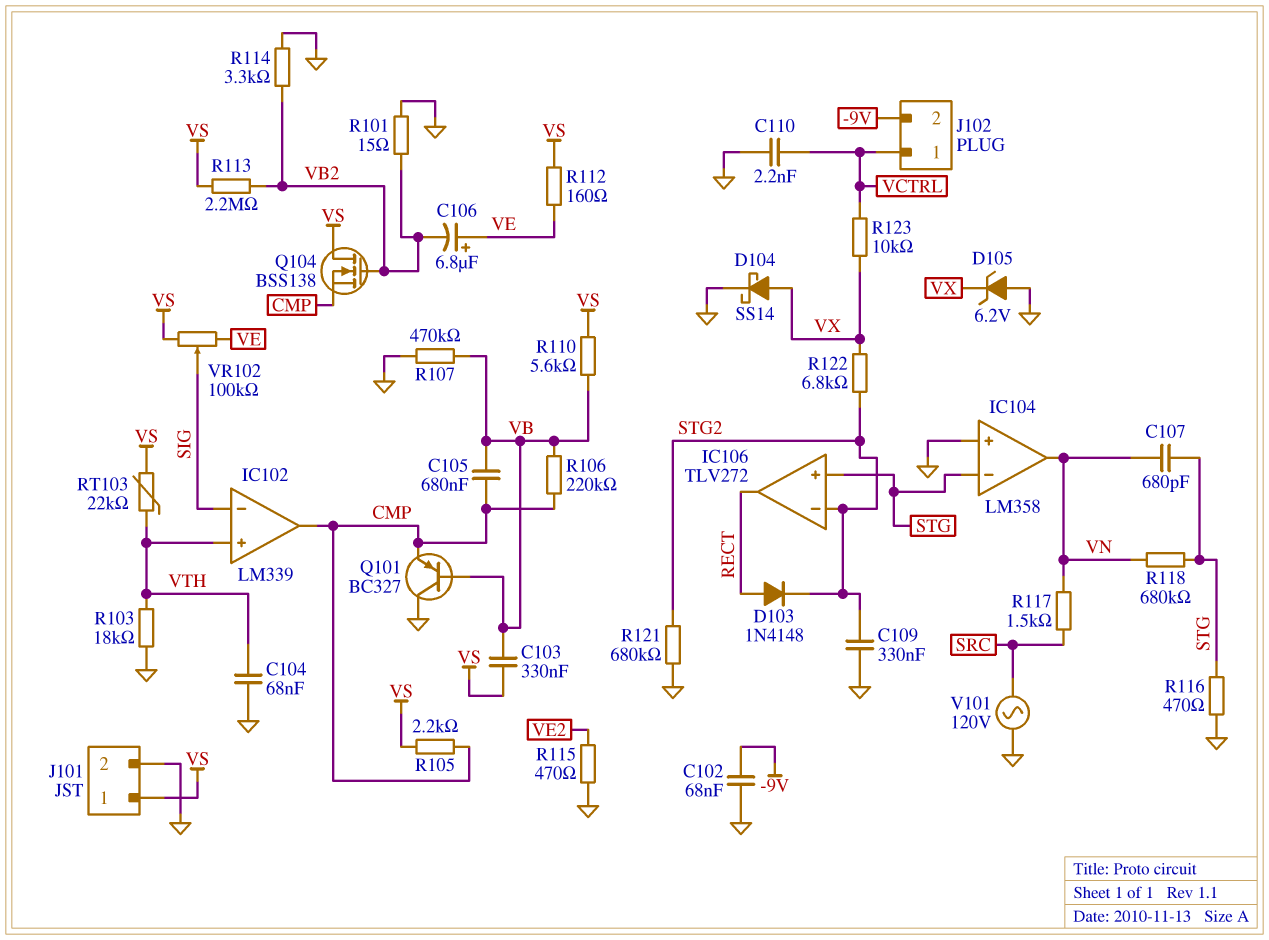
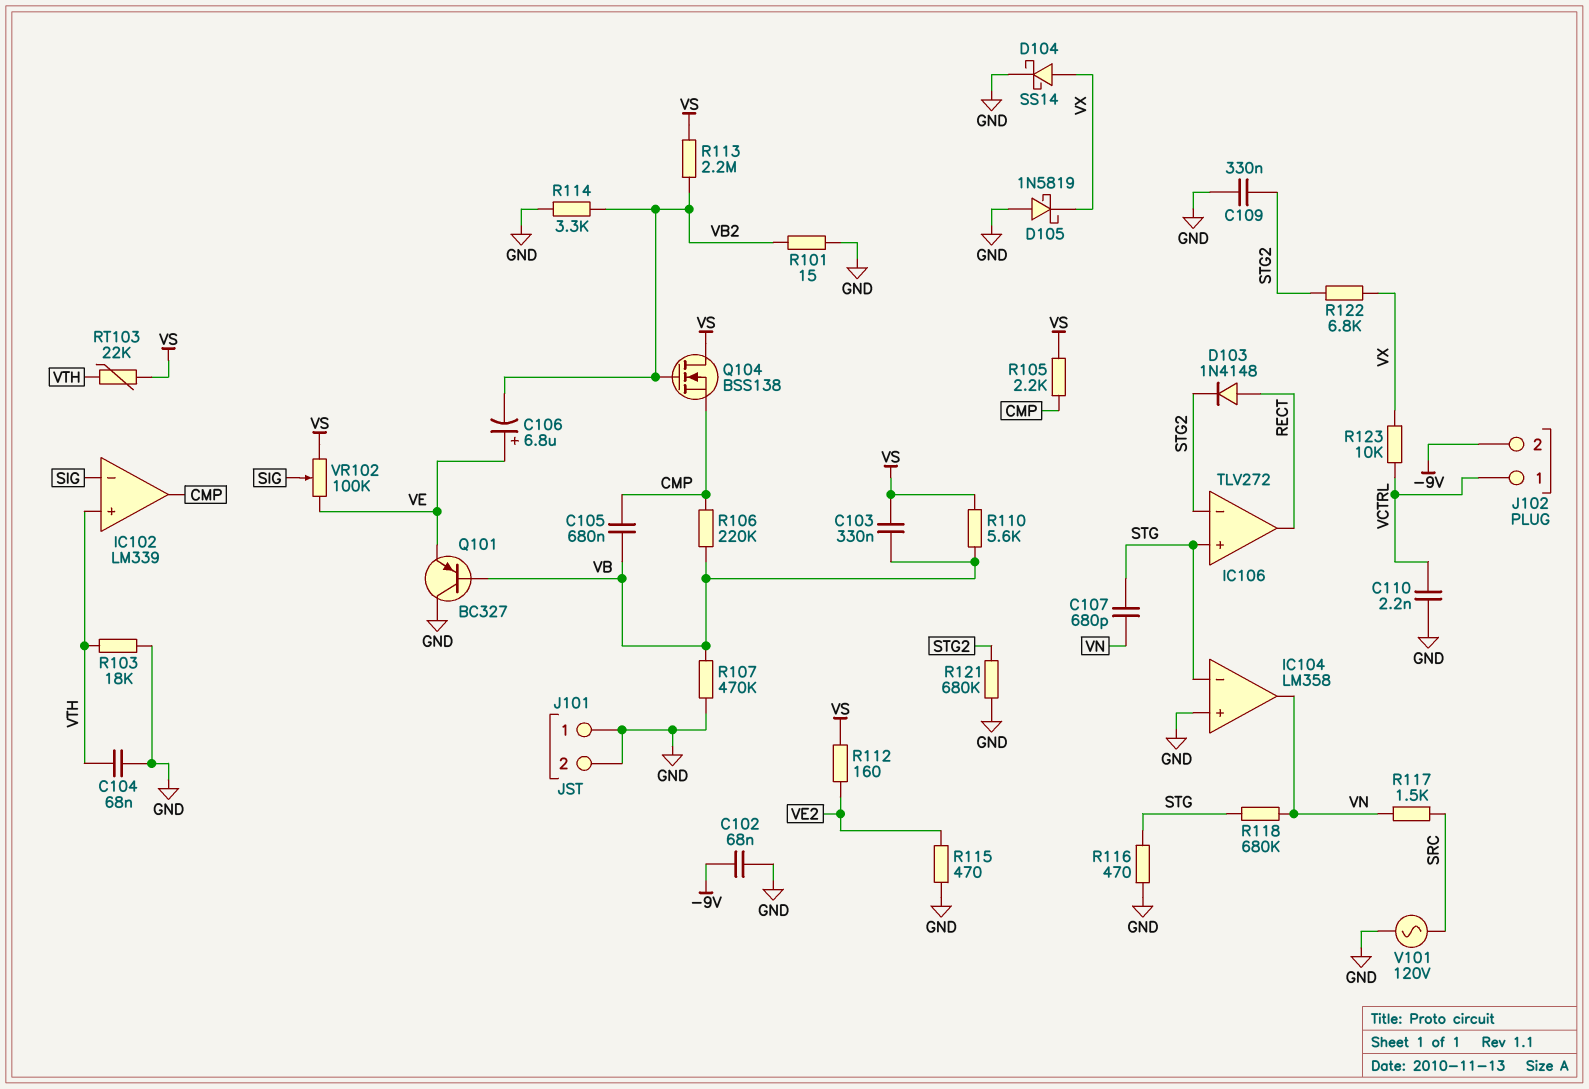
D105: zener 6.2V (A GND, K VX) -> schottky 1N5819 (A GND, K VX)
J101 pin 1: VS -> GND
Q101: PNP BC327 (B VB, C GND, E CMP) -> PNP BC327 (B VB, C GND, E VE)
R112: 160 (VE, VS) -> 160 (VE2, VS)

